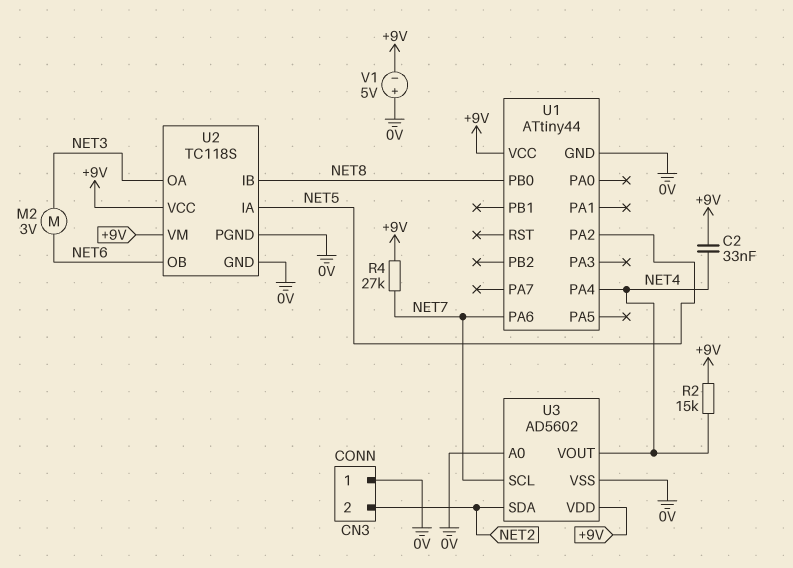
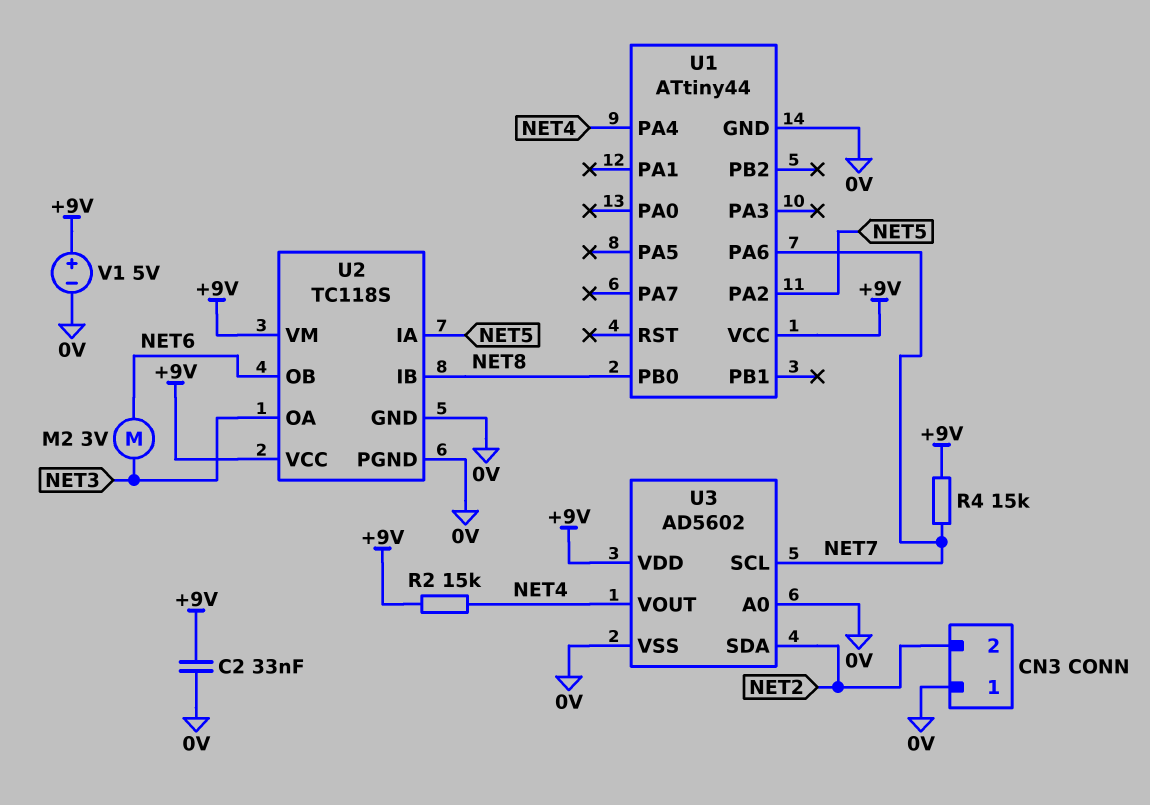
C2: 33nF (+9V, NET4) -> 33nF (+9V, 0V)
R4: 27k (+9V, NET7) -> 15k (+9V, NET7)
V1: 5V (plus 0V, minus +9V) -> 5V (plus +9V, minus 0V)

